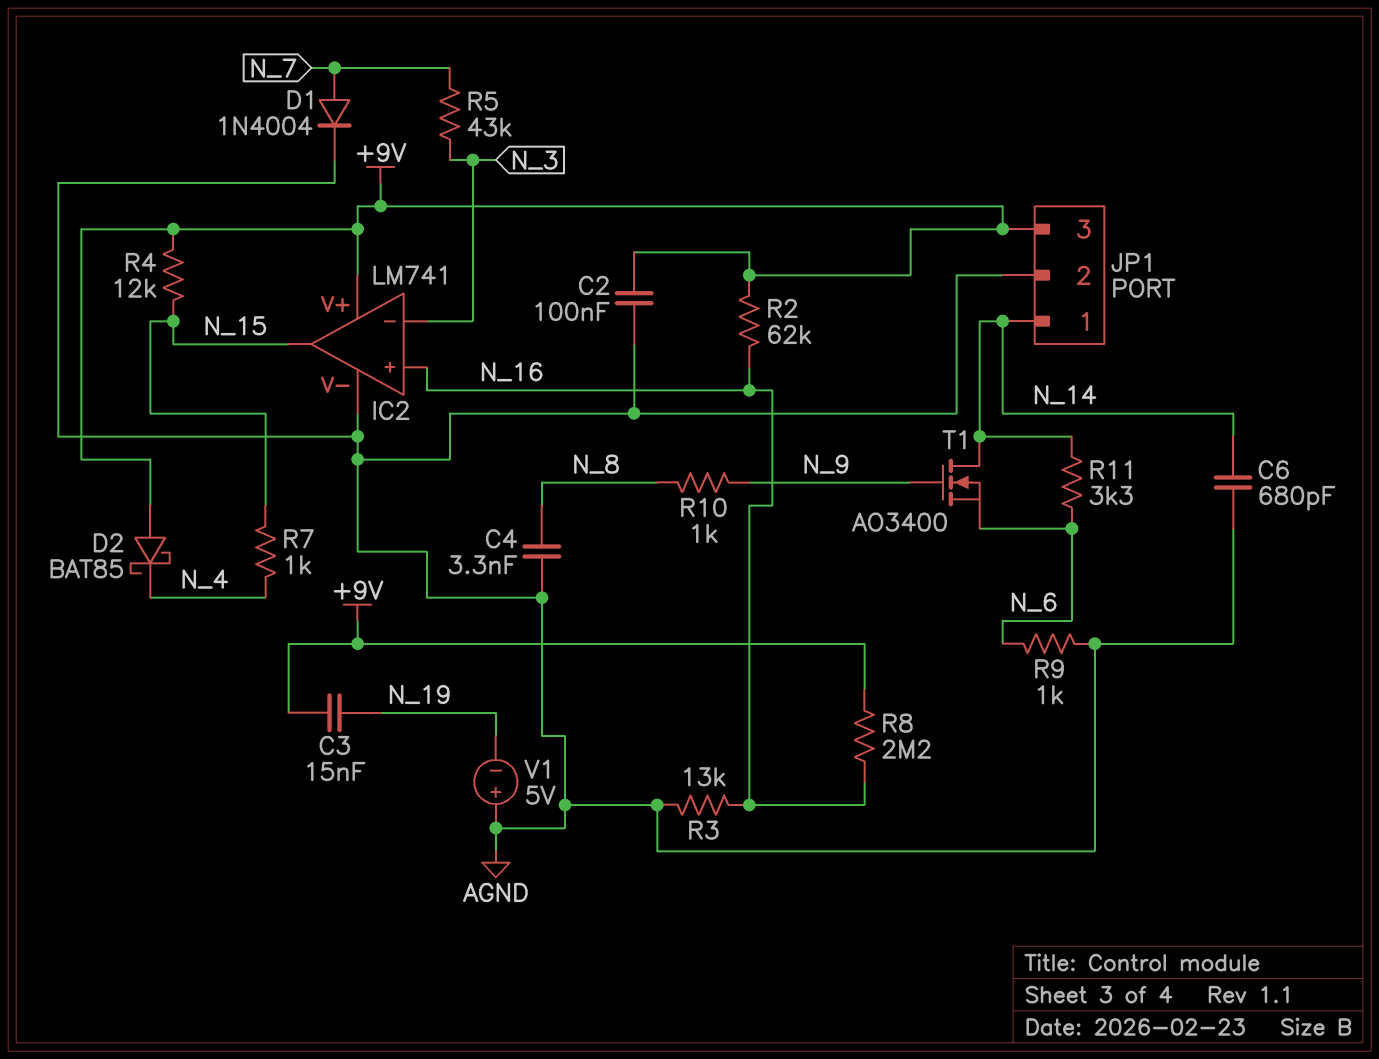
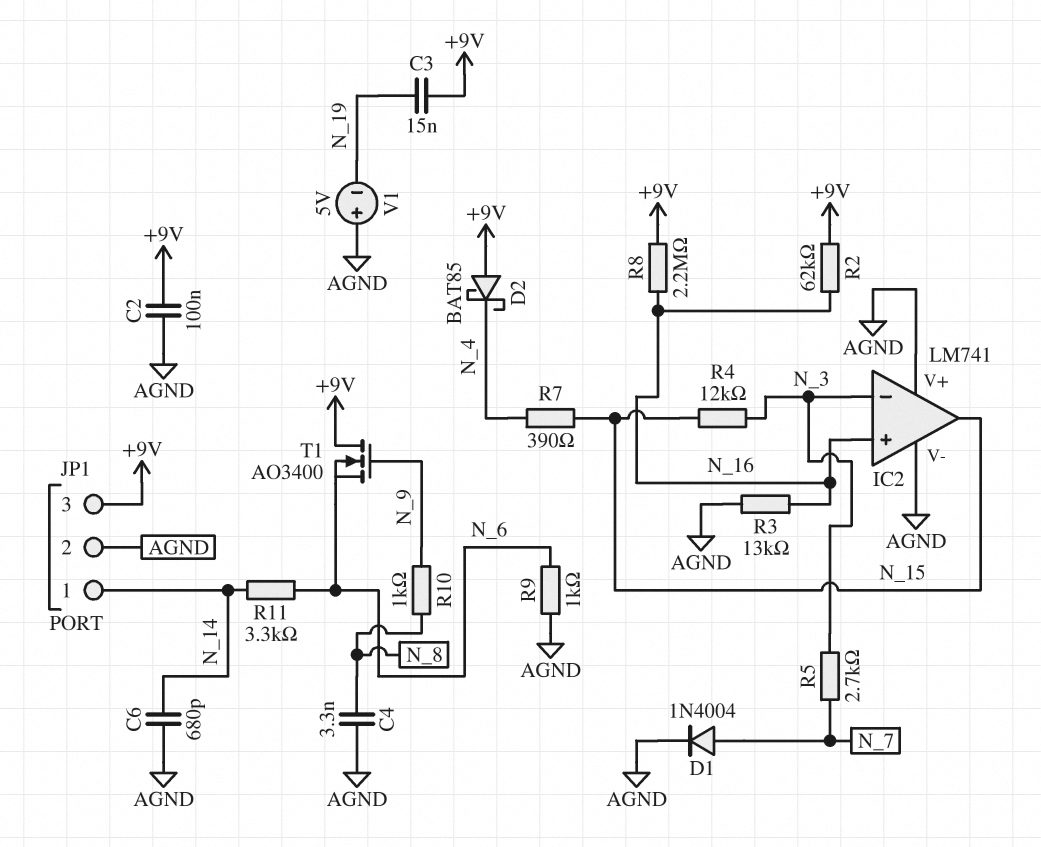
IC2 pin V+: +9V -> AGND
R4: 12k (+9V, N_15) -> 12k (N_3, N_15)
R5: 43k (N_3, N_7) -> 2.7k (N_3, N_7)
R7: 1k (N_4, N_15) -> 390 (N_4, N_15)
T1: NMOS AO3400 (G N_9, D N_14, S N_6) -> NMOS AO3400 (G N_9, D +9V, S N_6)

